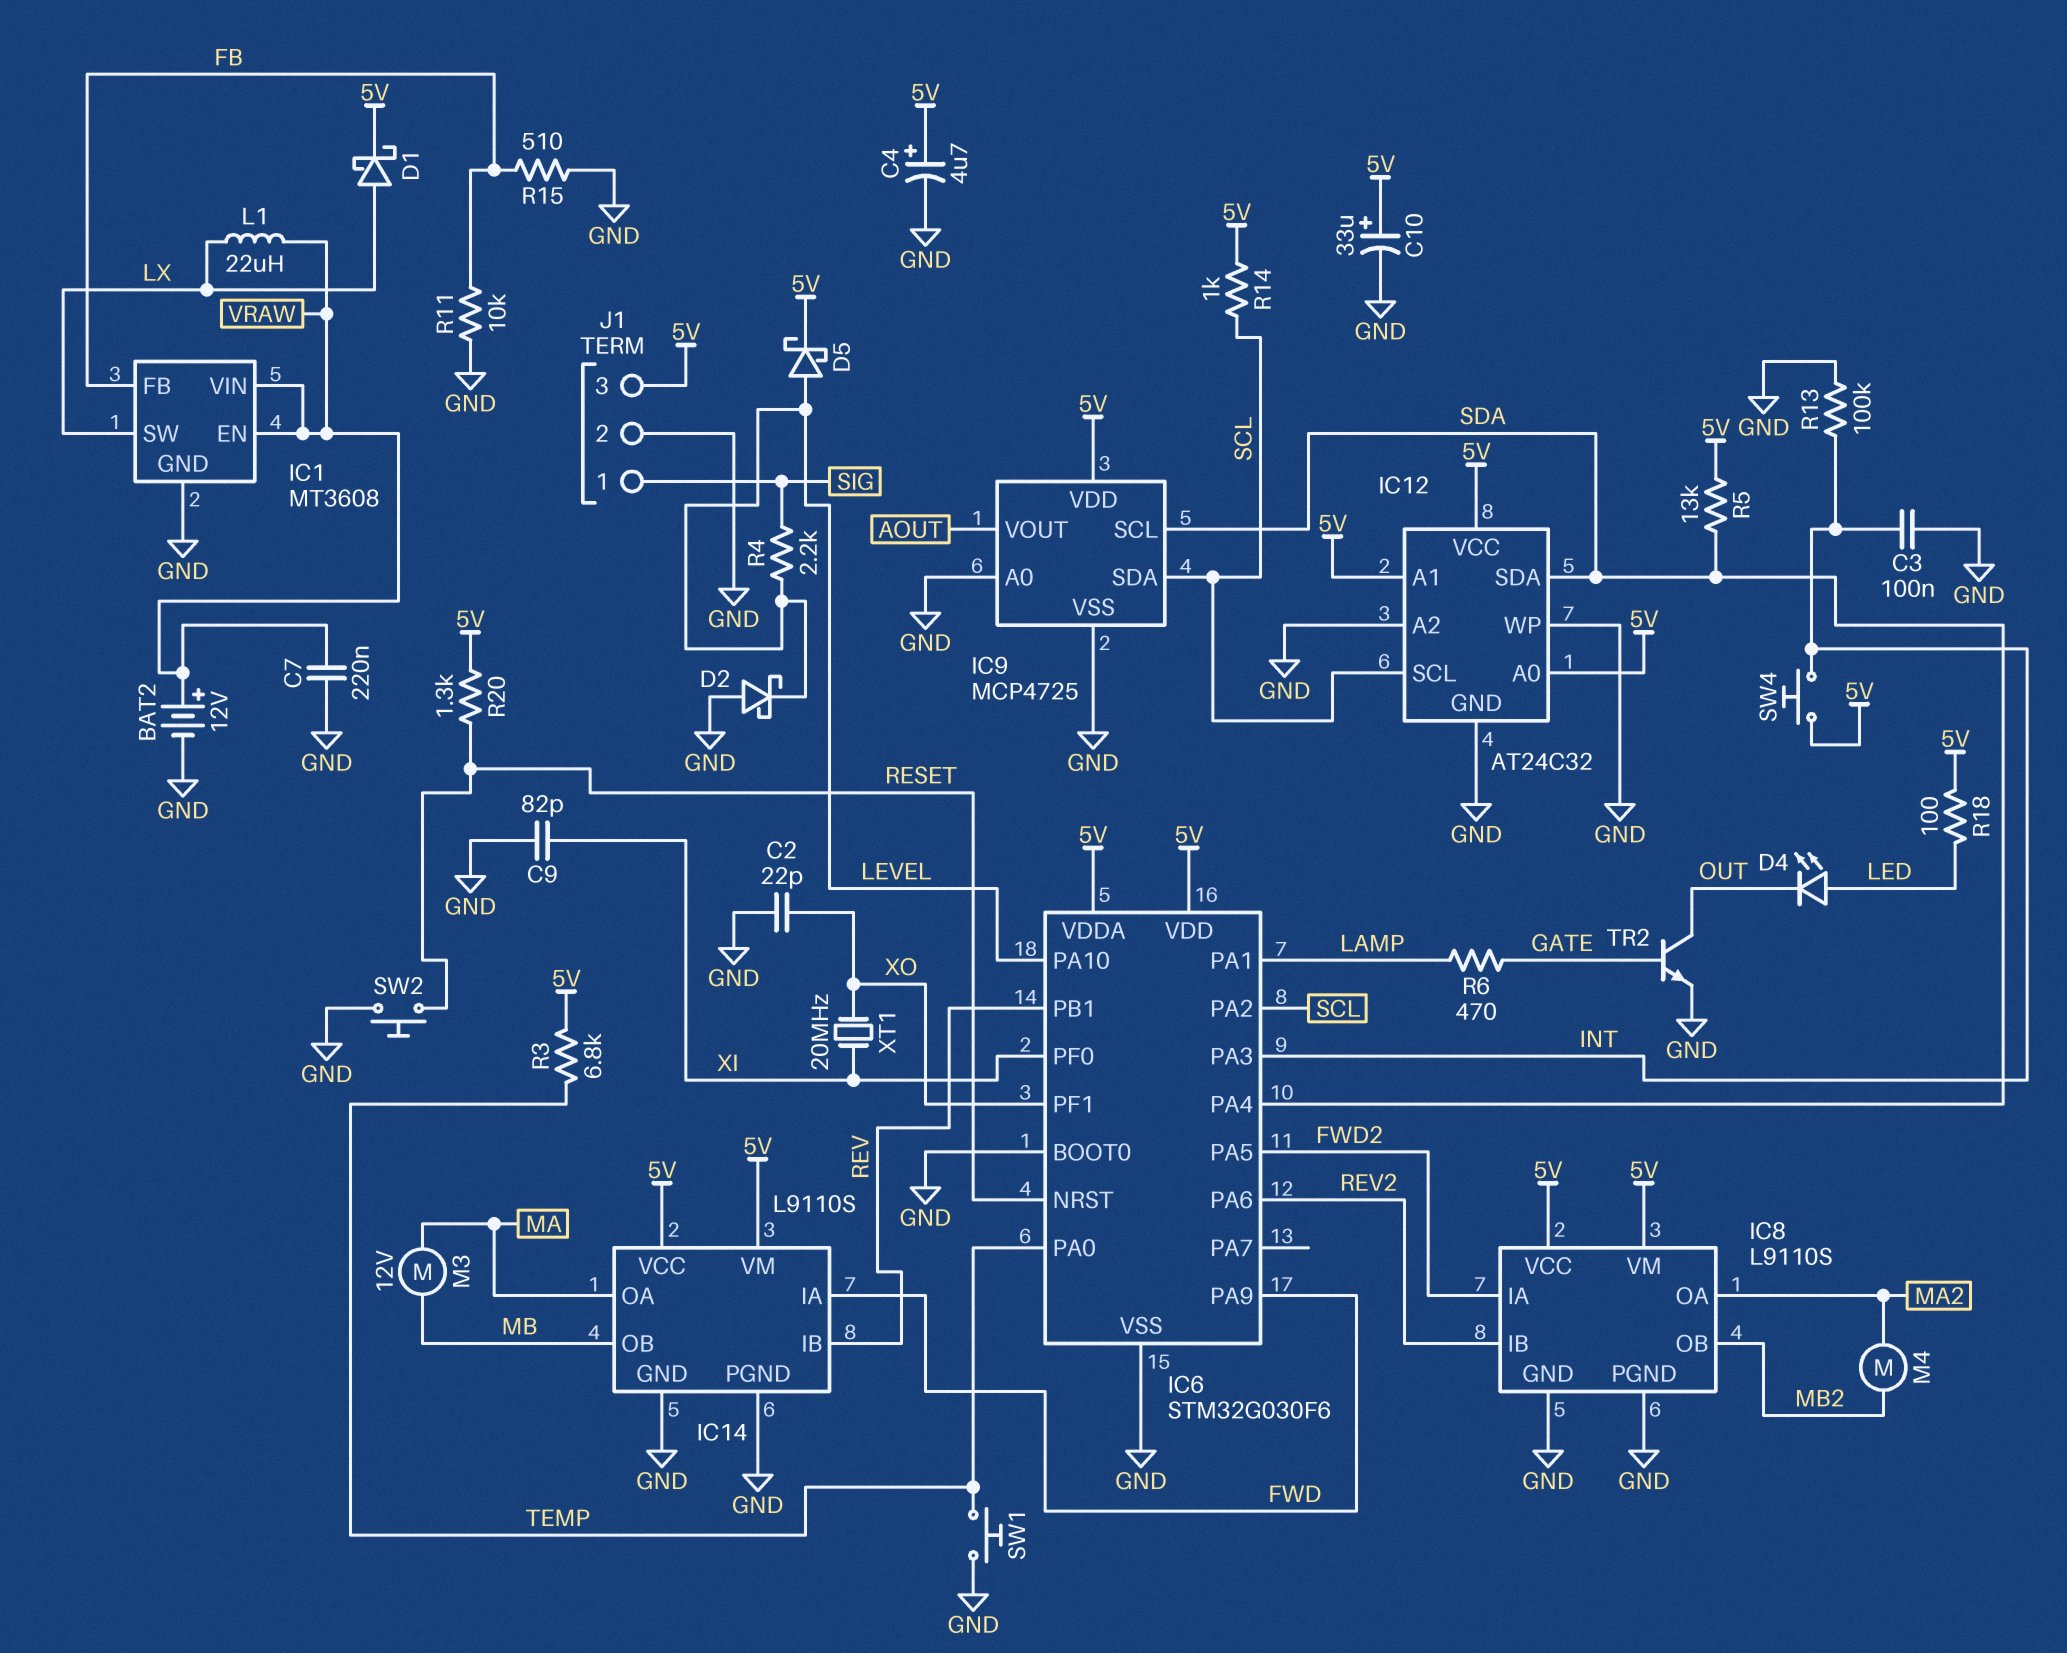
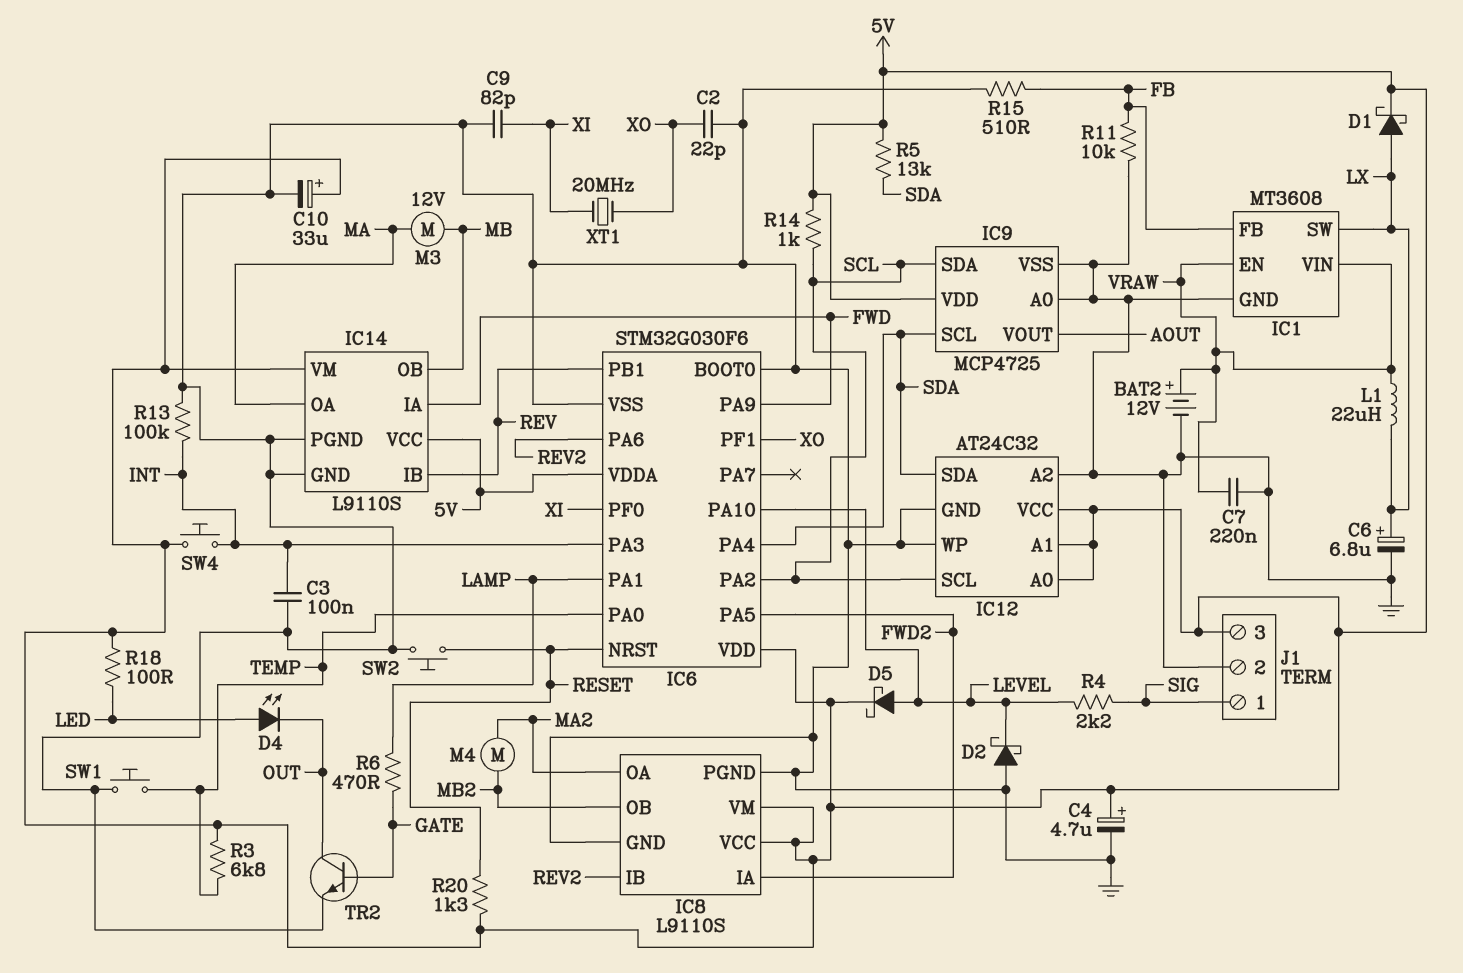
C6: none -> 6.8uF (plus LX, minus GND)

